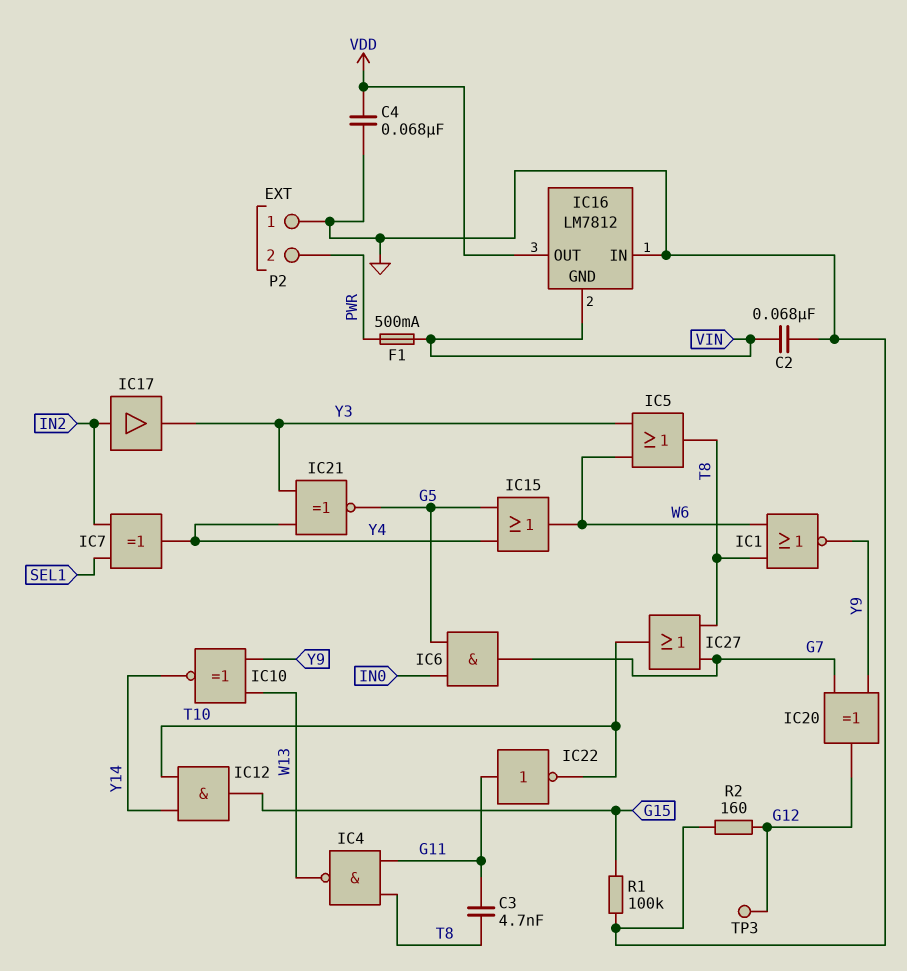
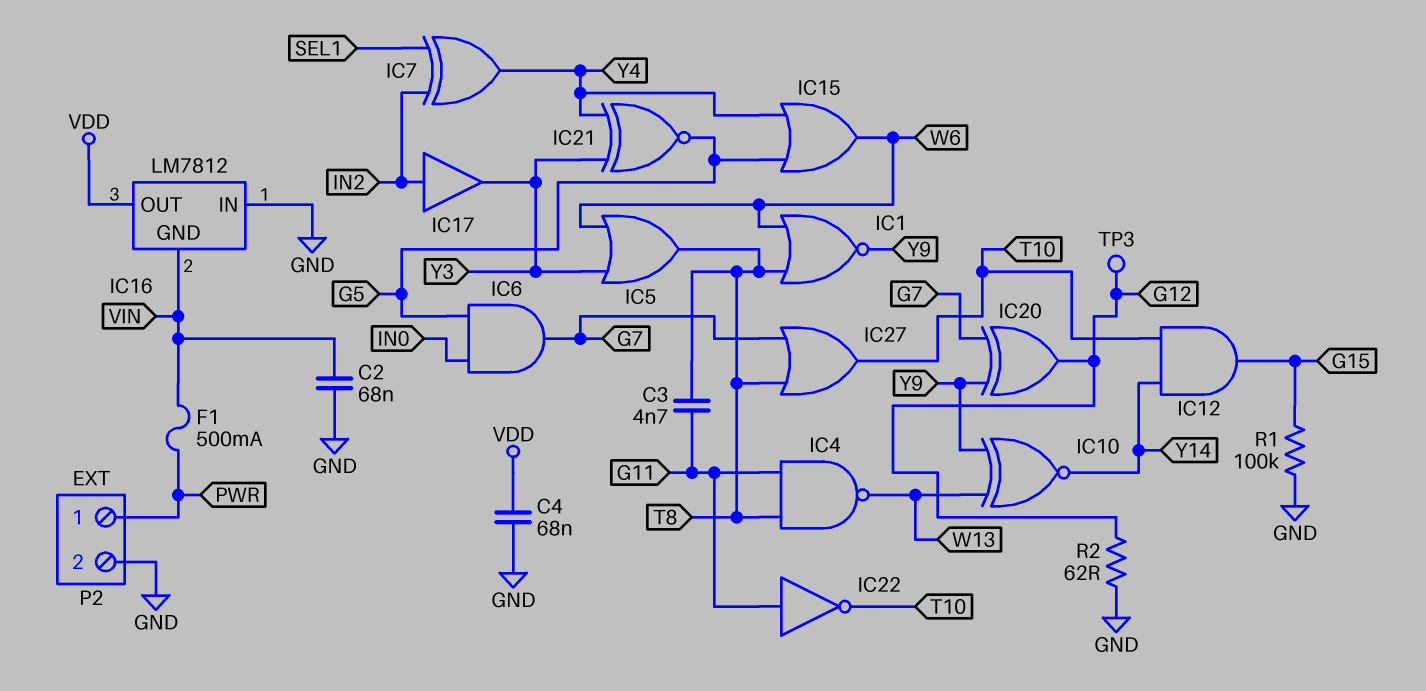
P2 pin 1: GND -> PWR
P2 pin 2: PWR -> GND
R2: 160 (G12, GND) -> 62 (G12, GND)

